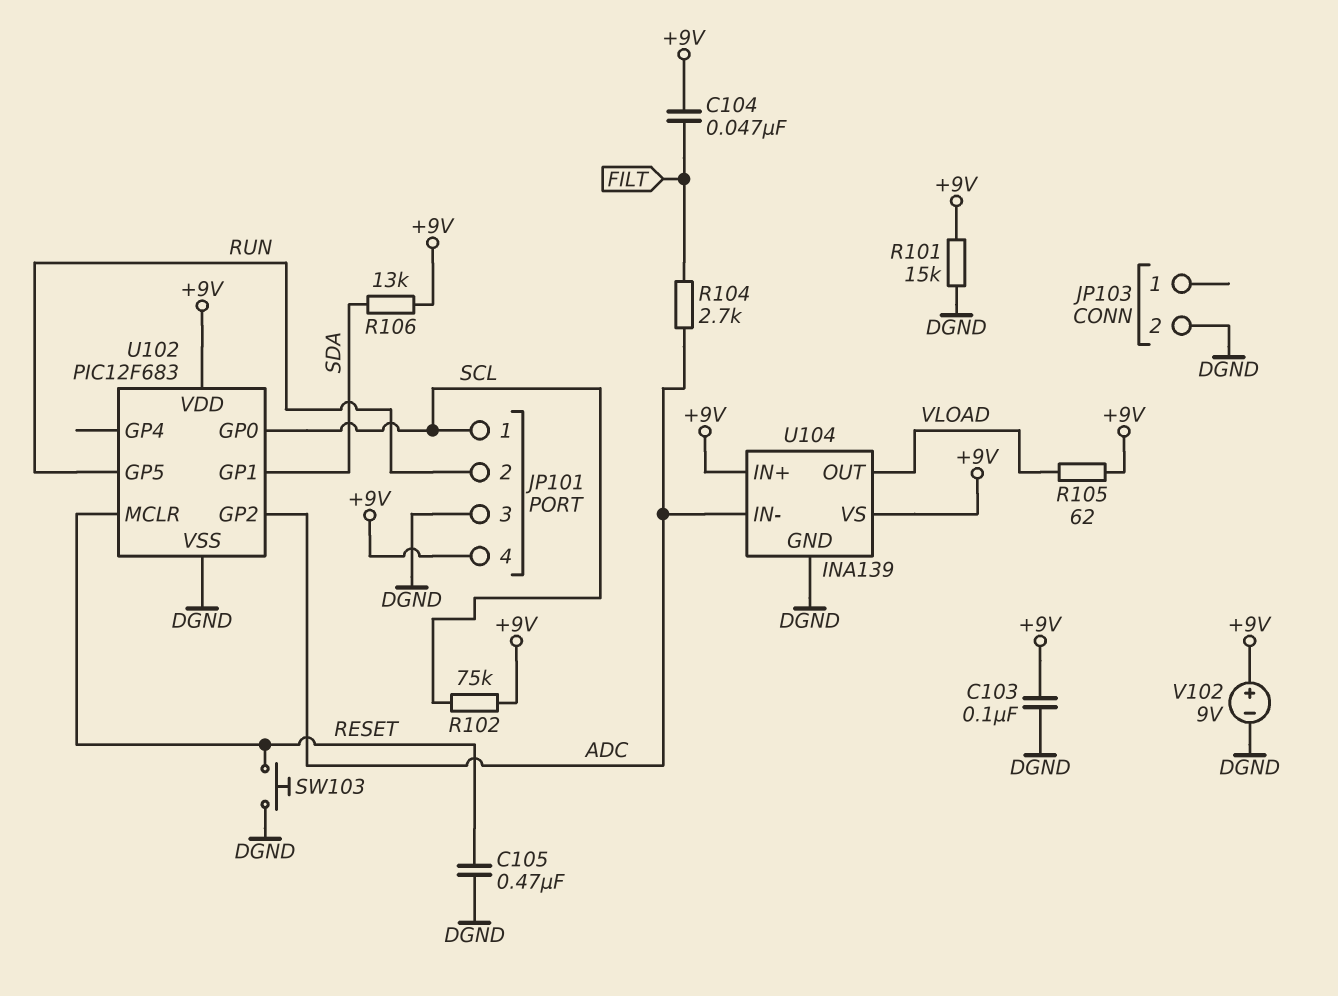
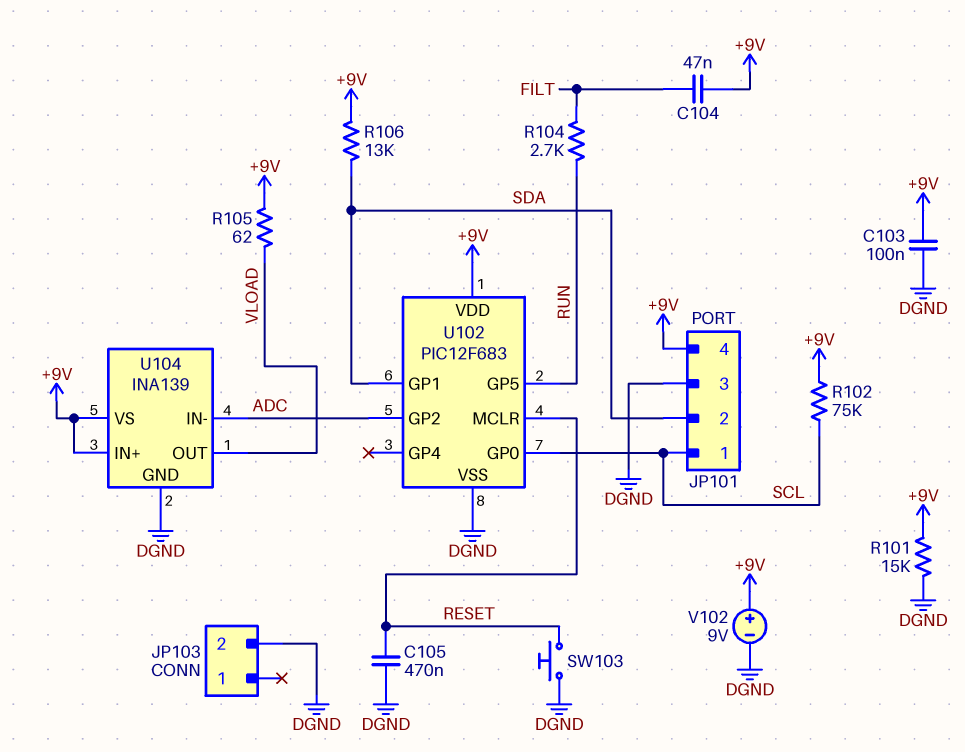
JP101 pin 2: RUN -> SDA
R104: 2.7k (ADC, FILT) -> 2.7k (FILT, RUN)

